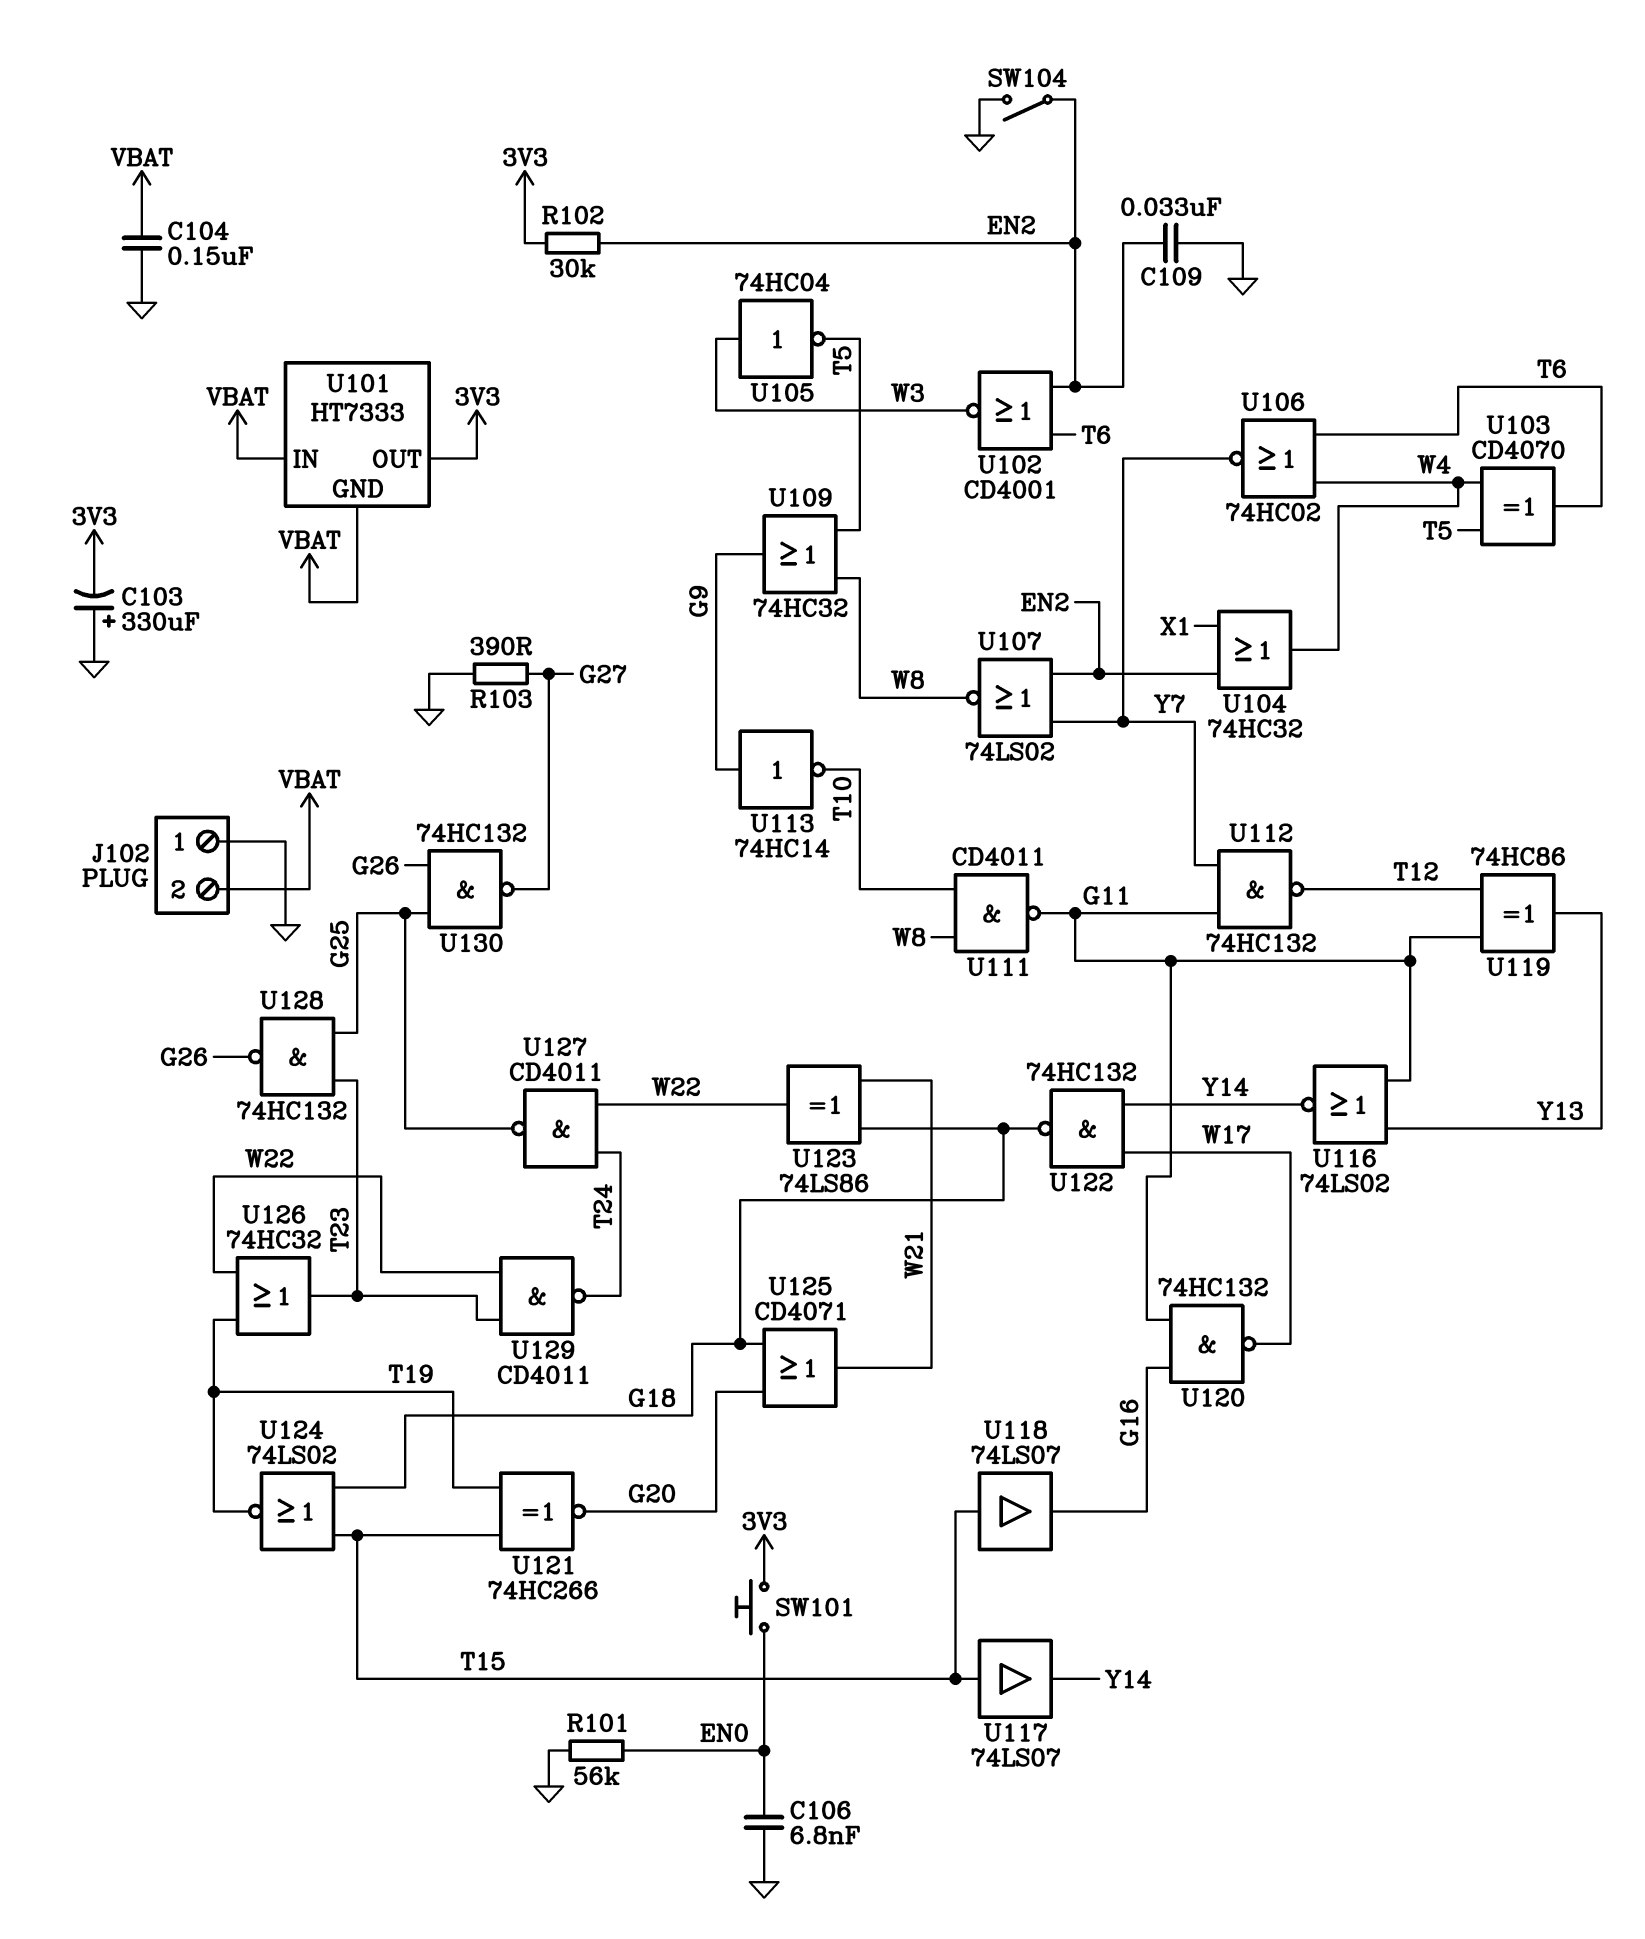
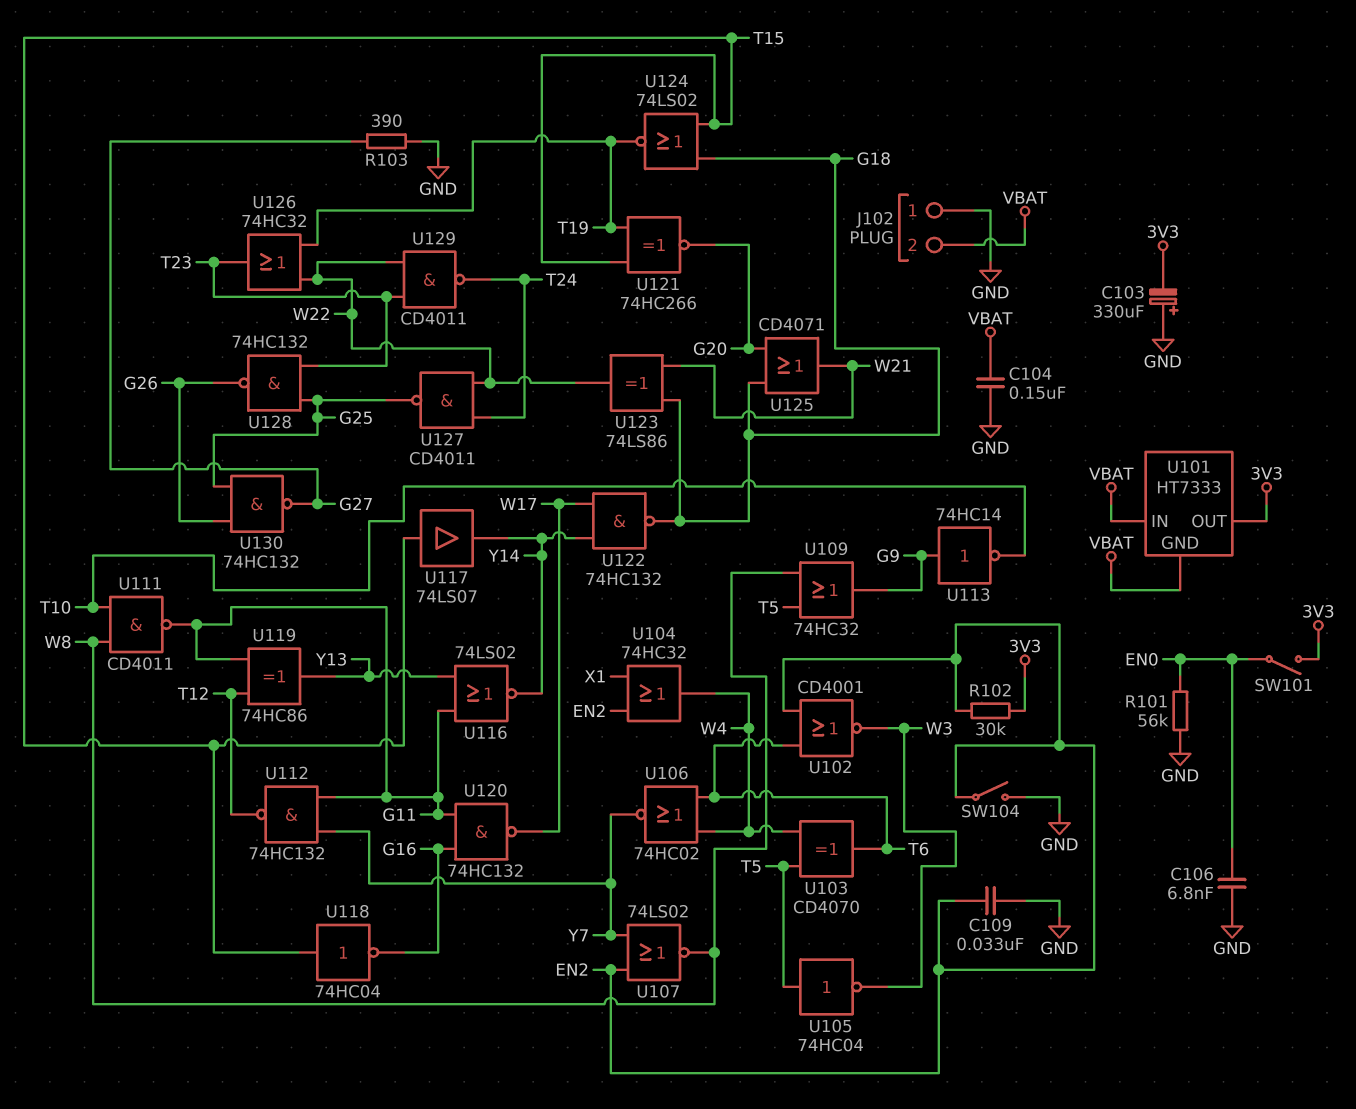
SW101: button (3V3, EN0) -> switch (3V3, EN0)
U105: NOT 74HC04 (in W3, out T5) -> NOT 74HC04 (in T5, out W3)
U118: buffer 74LS07 (in T15, out G16) -> NOT 74HC04 (in T15, out G16)

